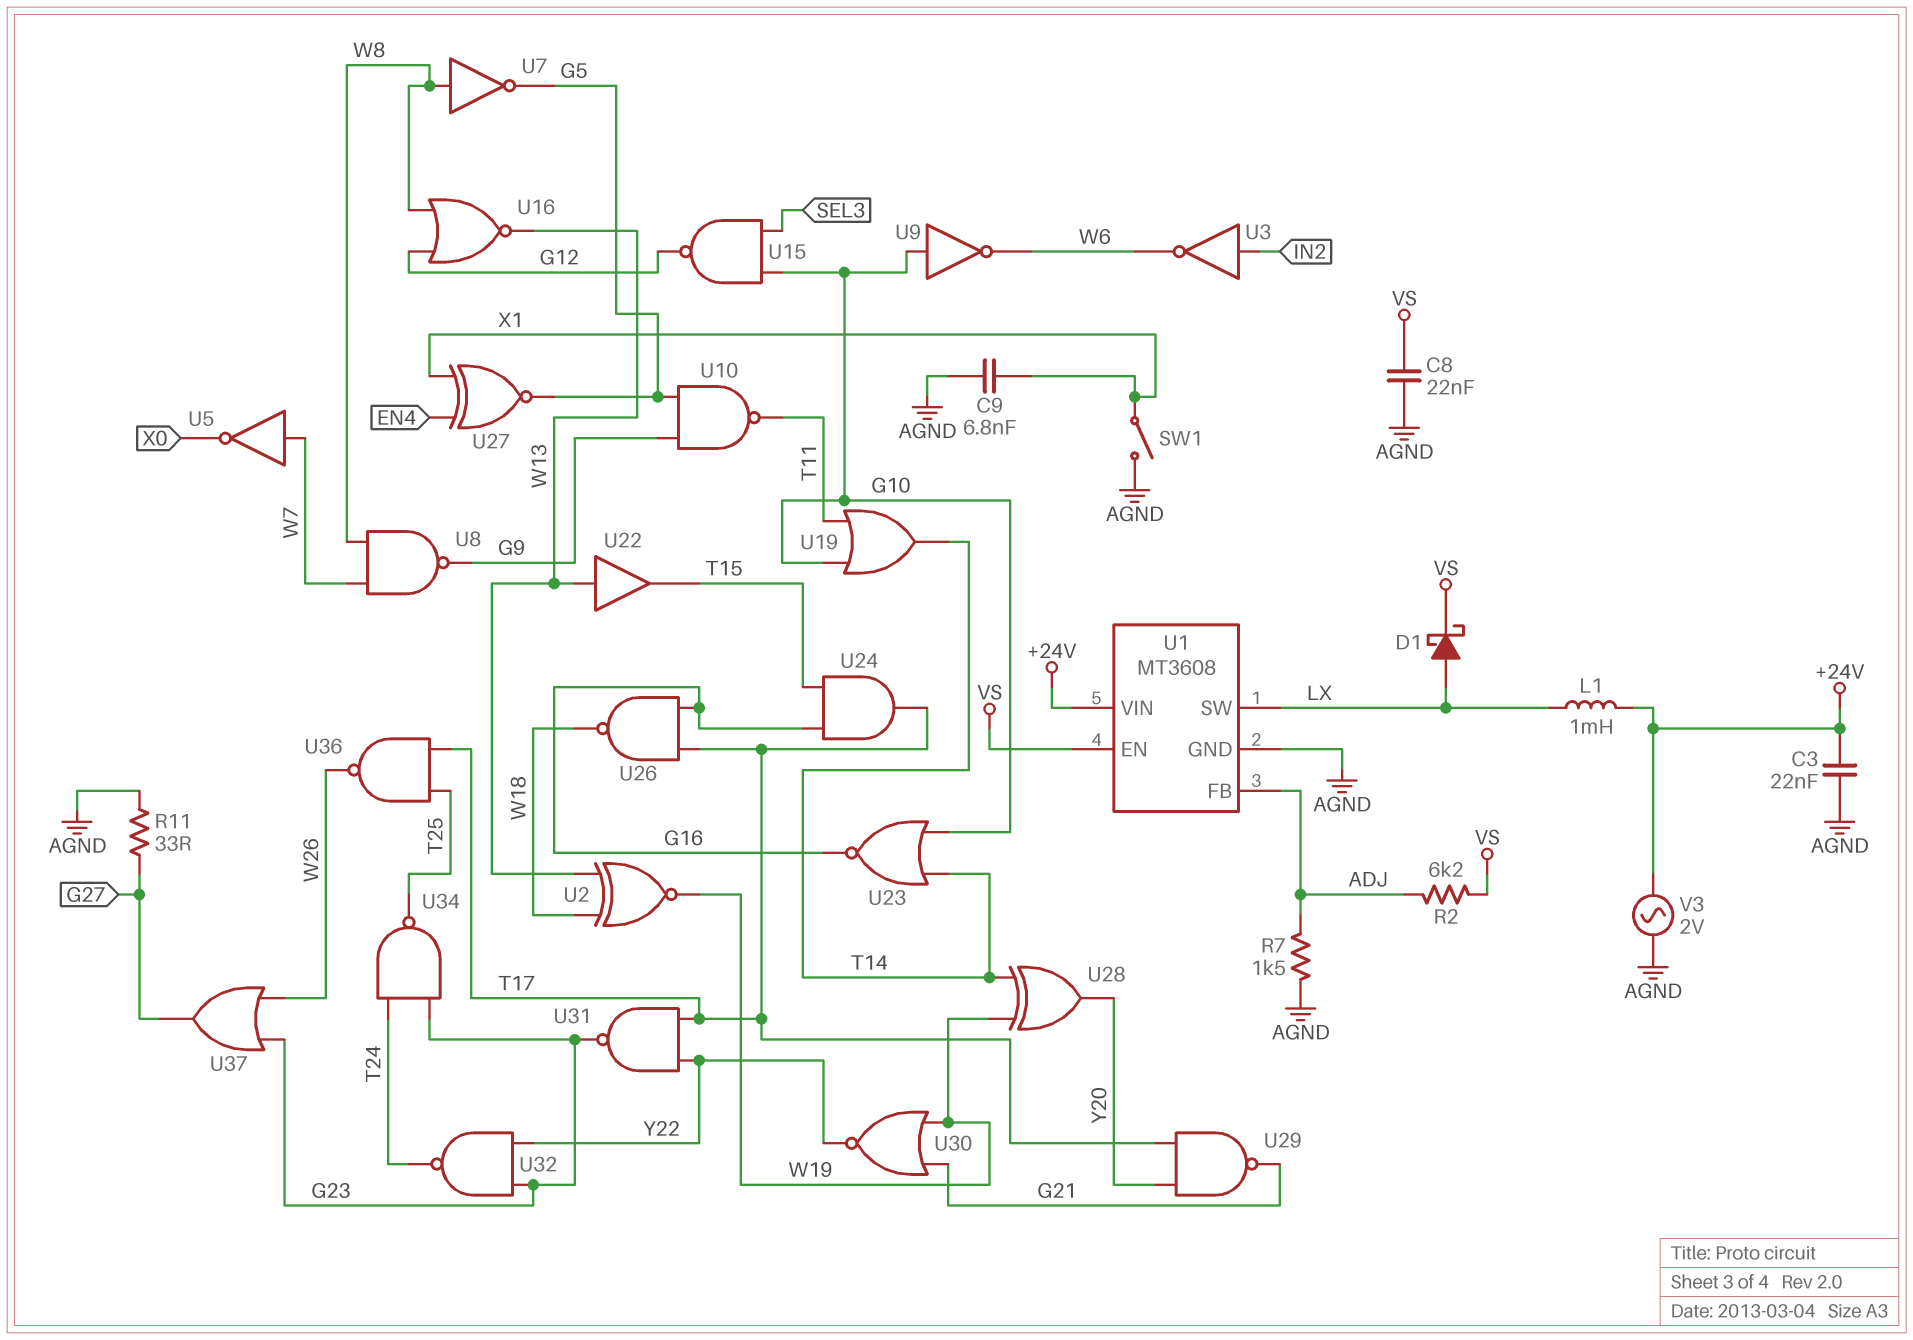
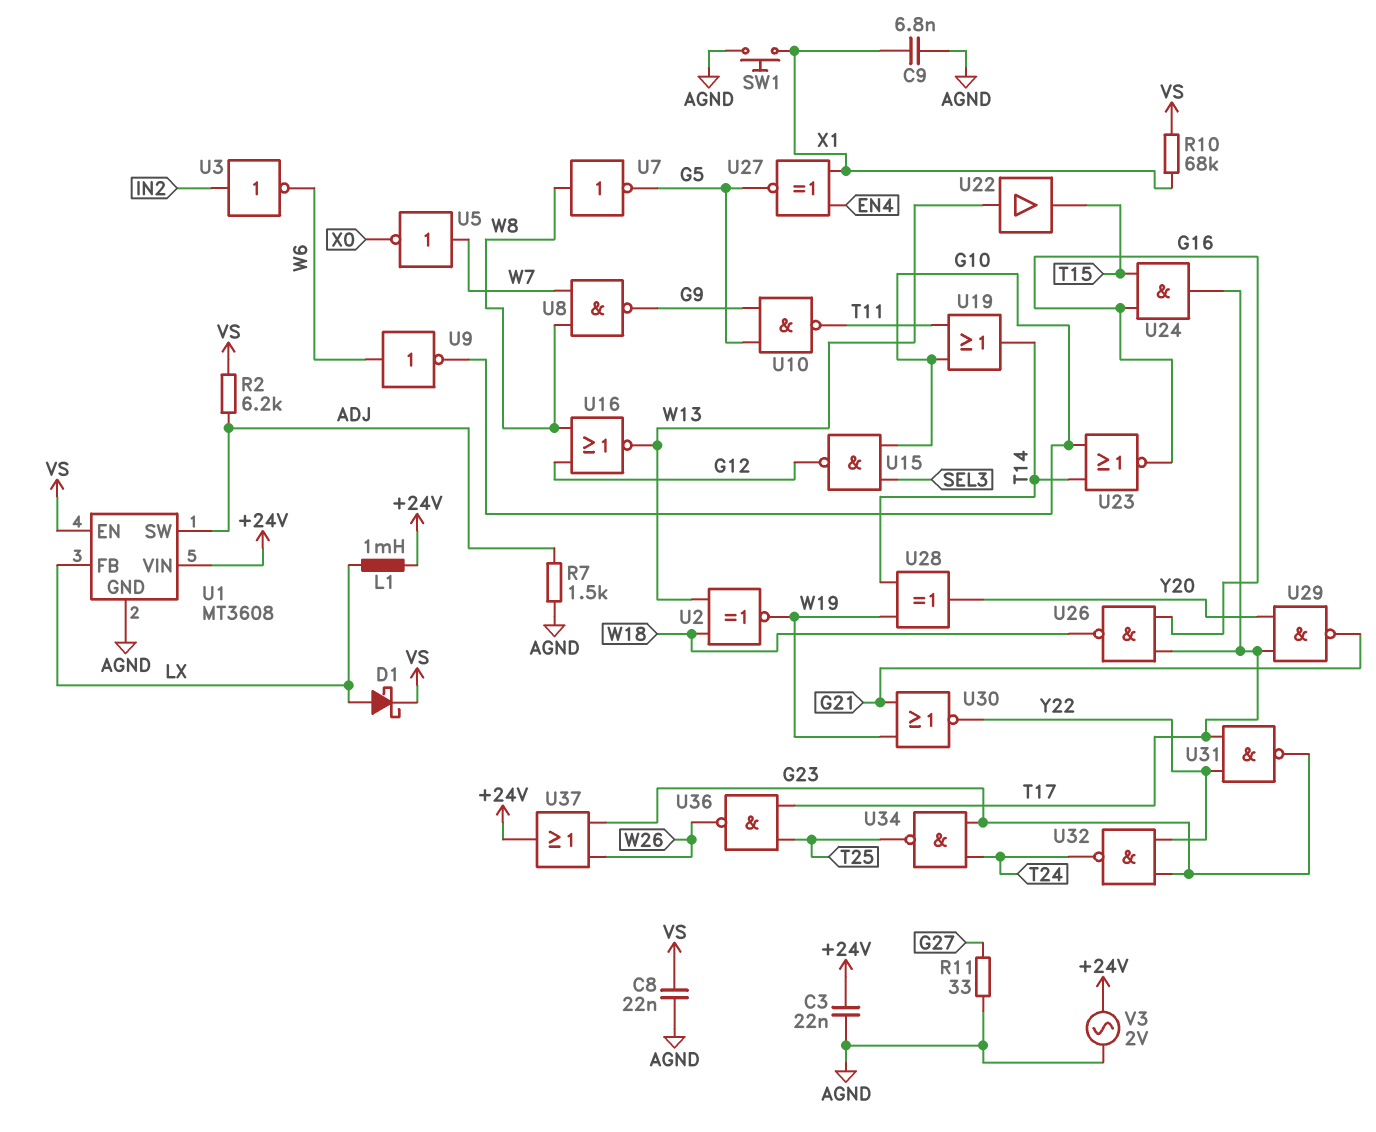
R10: none -> 68k (VS, X1)
SW1: switch (AGND, X1) -> button (AGND, X1)
U1 pin FB: ADJ -> LX
U1 pin SW: LX -> ADJ
U9: NOT (in G10, out W6) -> NOT (in W6, out G10)
U37: OR (in G23, in W26, out G27) -> OR (in G23, in W26, out +24V)

